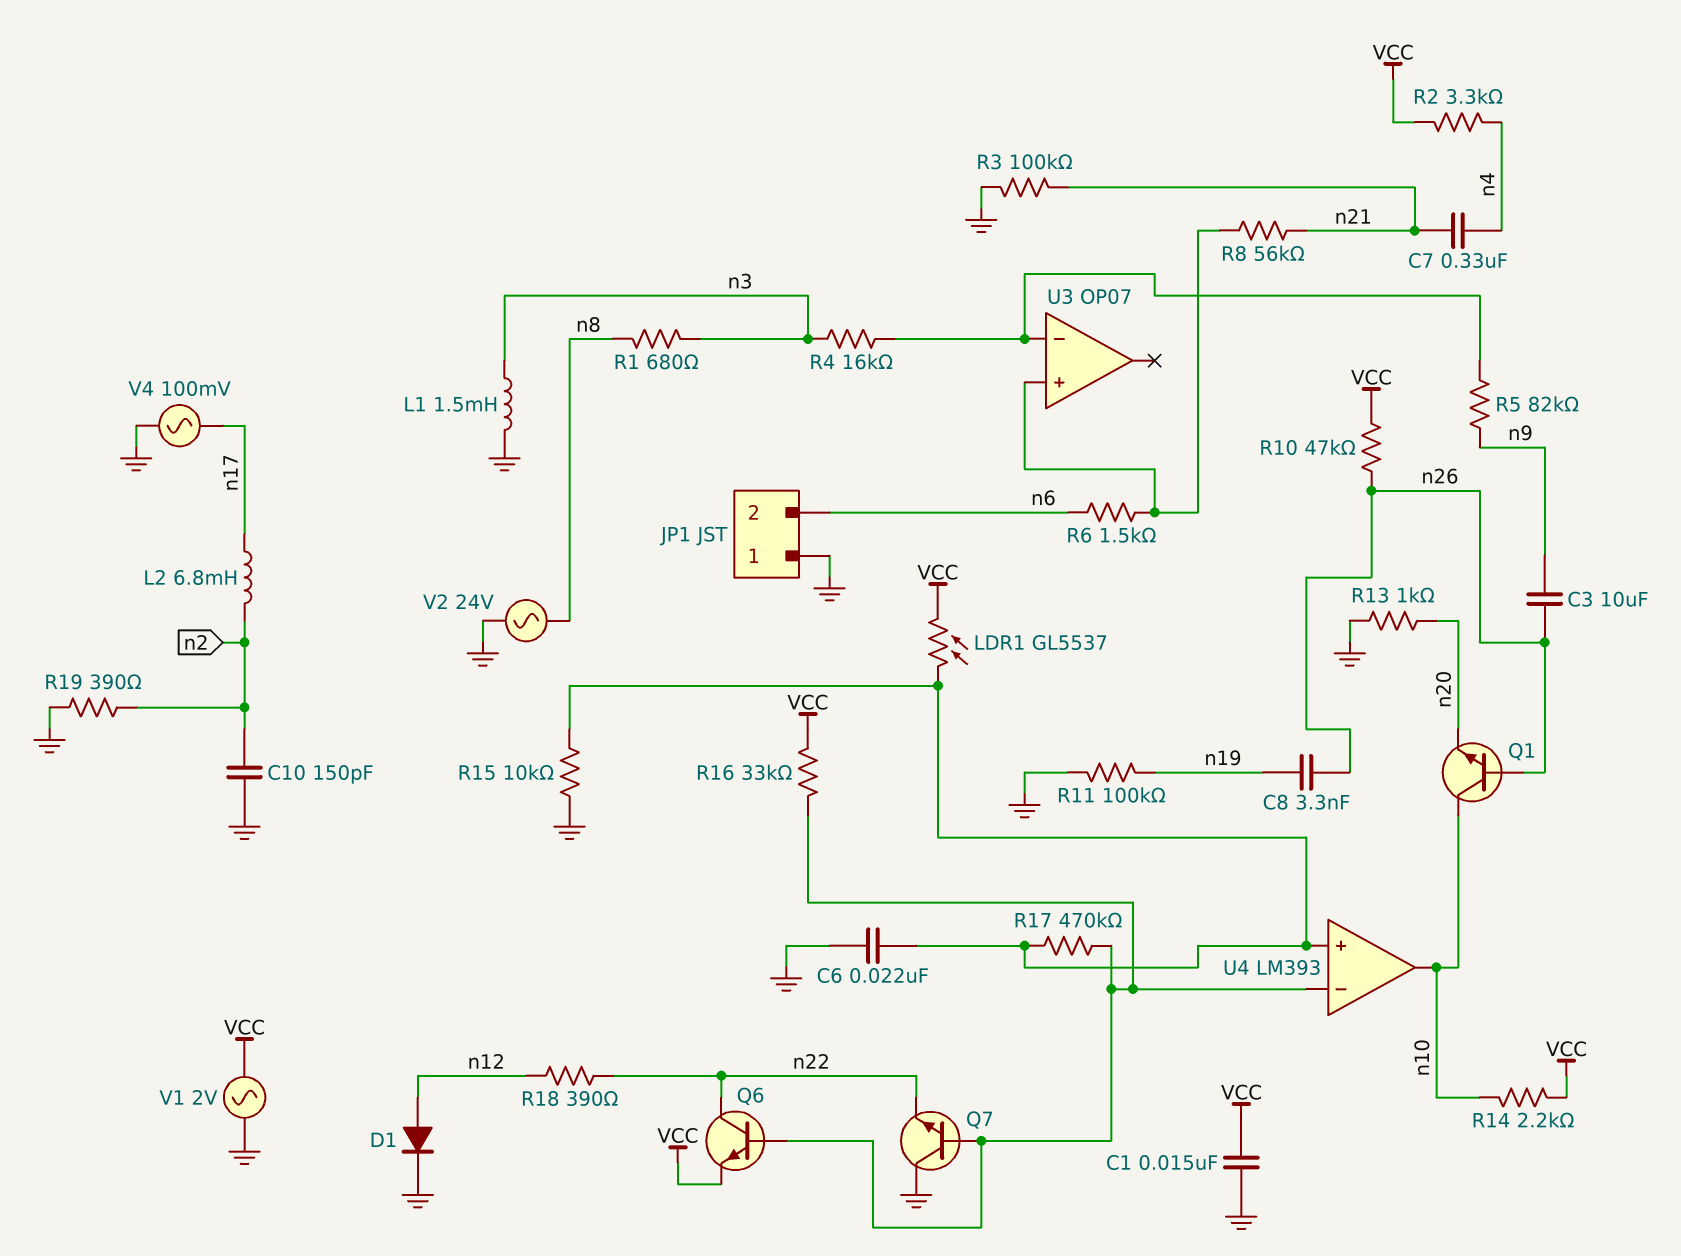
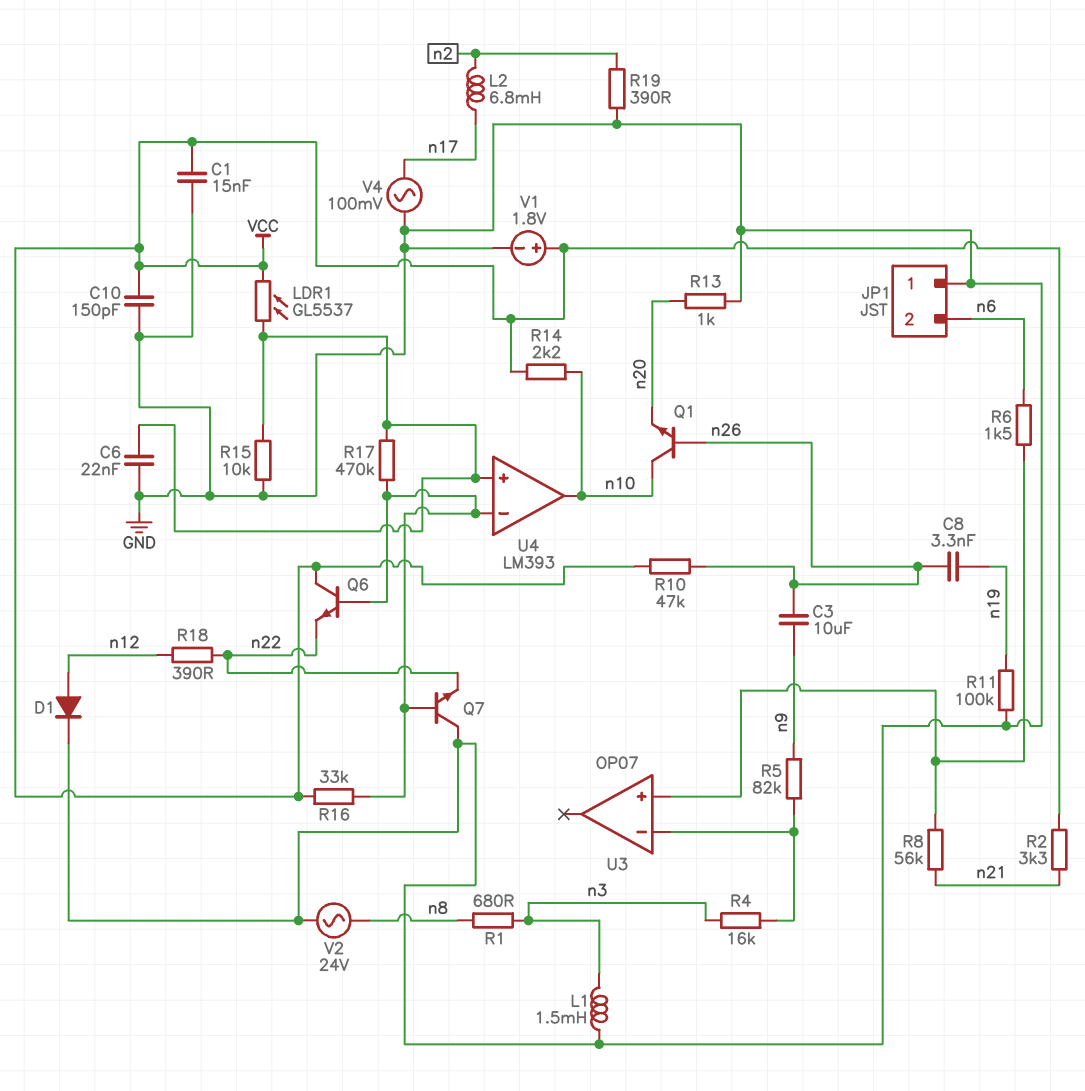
C7: 330nF (n4, n21) -> none
C10: 150pF (GND, n2) -> 150pF (GND, VCC)
Q6: NPN (B U4/in-, C n22, E VCC) -> NPN (B U4/in-, C VCC, E n22)
R2: 3.3k (VCC, n4) -> 3.3k (VCC, n21)
R3: 100k (GND, n21) -> none
V1: AC 2V (GND, VCC) -> 1.8V (plus VCC, minus GND)

